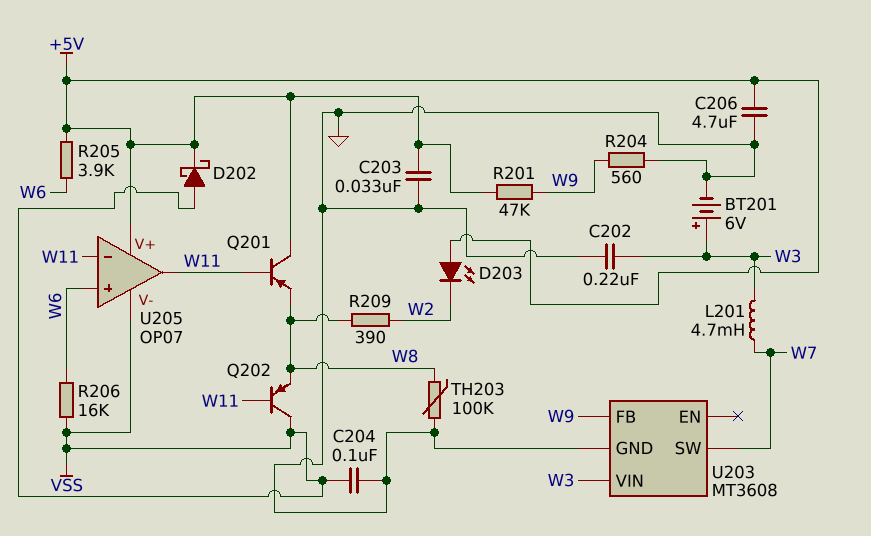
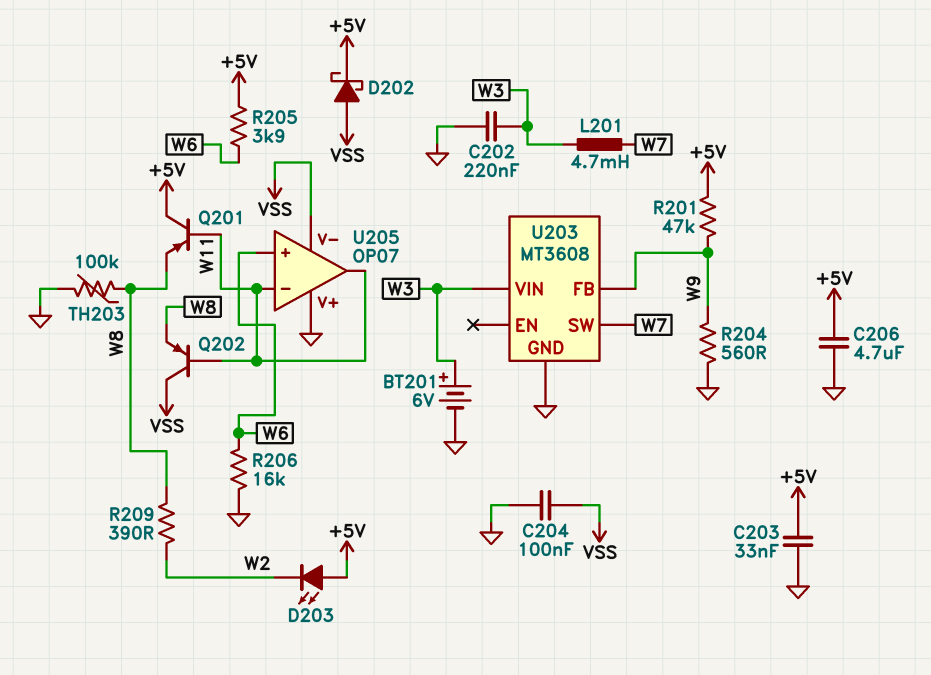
R206: 16k (VSS, W6) -> 16k (GND, W6)
U205 pin V+: +5V -> GND

